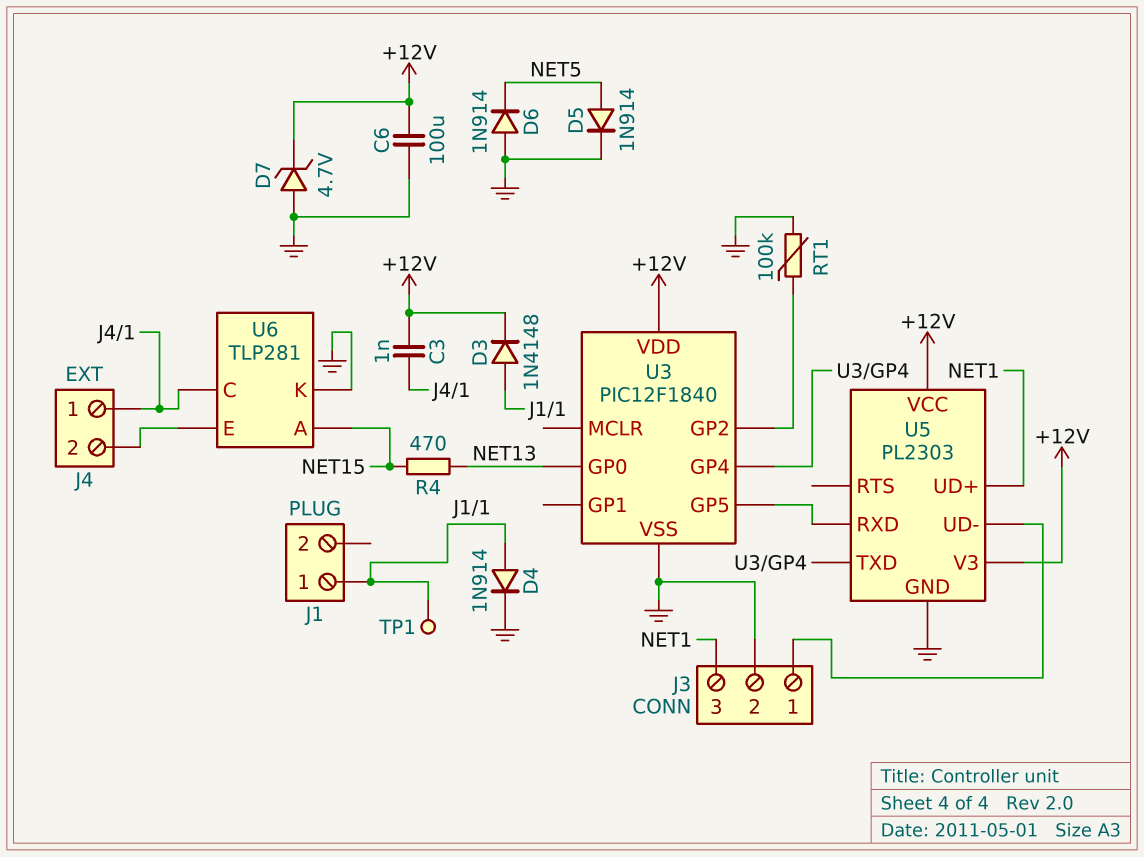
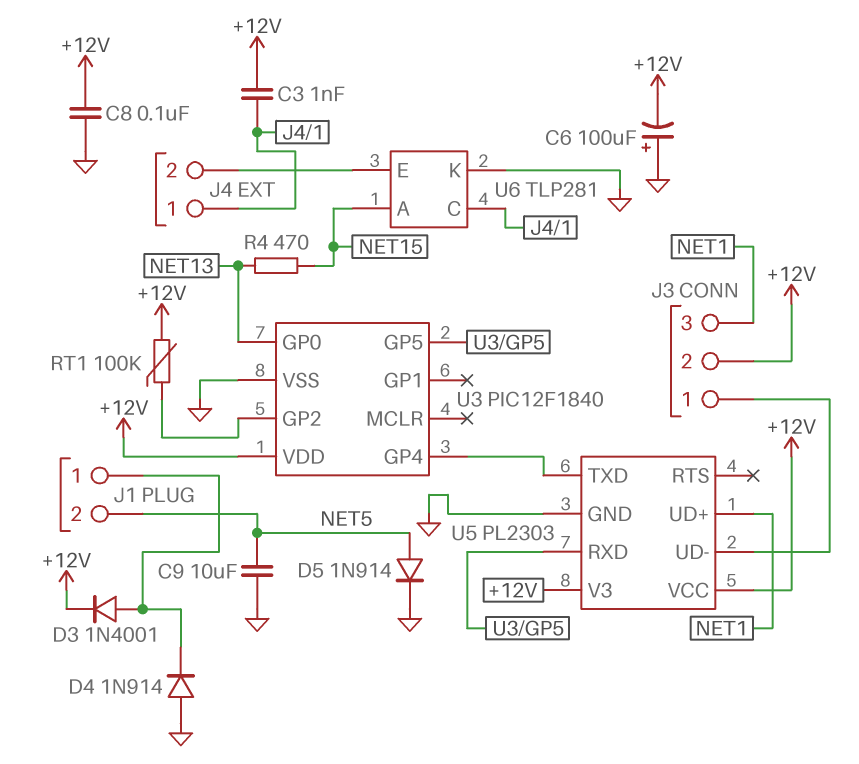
C6: 100uF (+12V, GND) -> 100uF (plus GND, minus +12V)
C8: none -> 100nF (+12V, GND)
C9: none -> 10uF (GND, NET5)
D3: diode 1N4148 (A J1/1, K +12V) -> diode 1N4001 (A J1/1, K +12V)
D4: diode 1N914 (A J1/1, K GND) -> diode 1N914 (A GND, K J1/1)
D6: diode 1N914 (A GND, K NET5) -> none
D7: zener 4.7V (A GND, K +12V) -> none
J1 pin 2: none -> NET5
J3 pin 2: GND -> +12V
RT1: 100k (GND, U3/GP2) -> 100k (+12V, U3/GP2)
TP1: test point (J1/1) -> none

